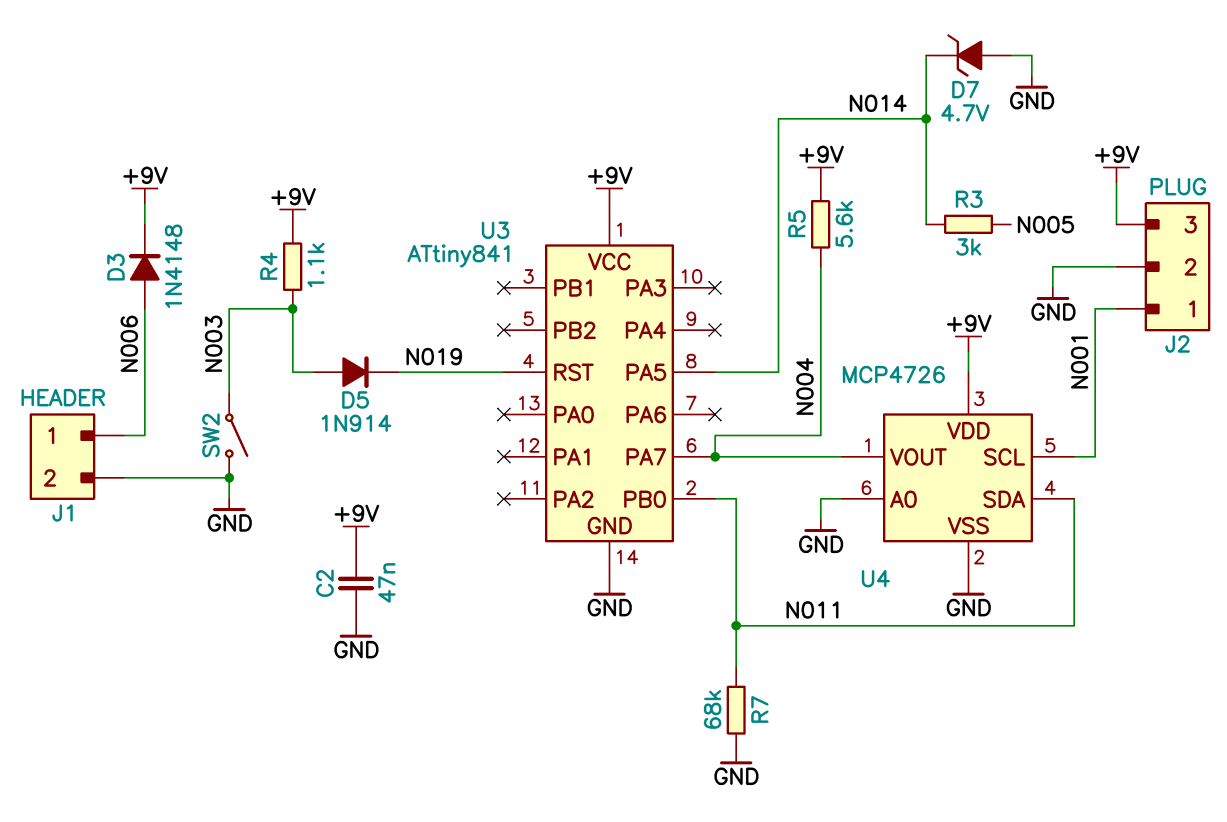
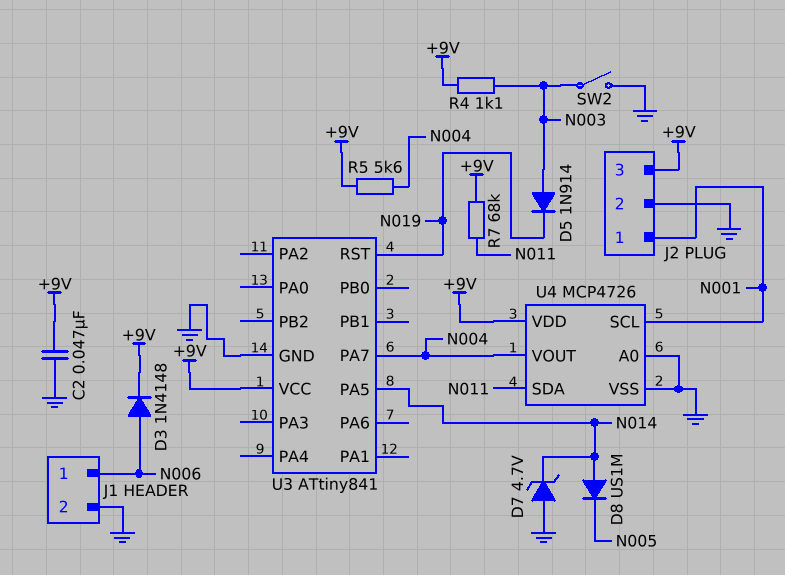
D8: none -> diode US1M (A N014, K N005)
R3: 3k (N005, N014) -> none
R7: 68k (GND, N011) -> 68k (+9V, N011)
U3 pin PB0: N011 -> none

